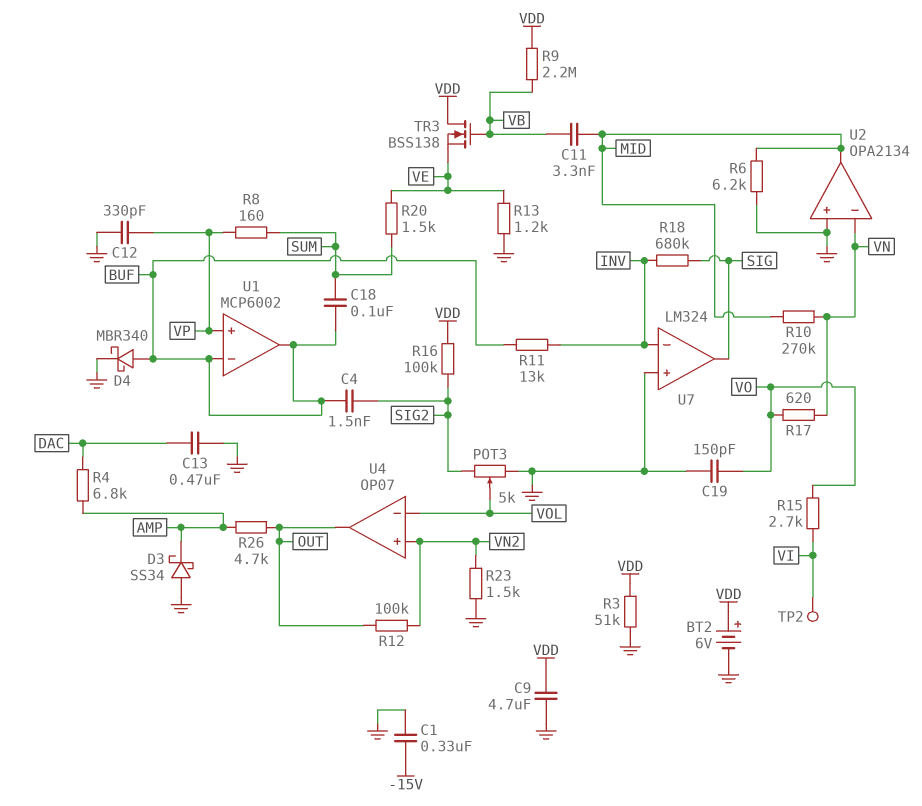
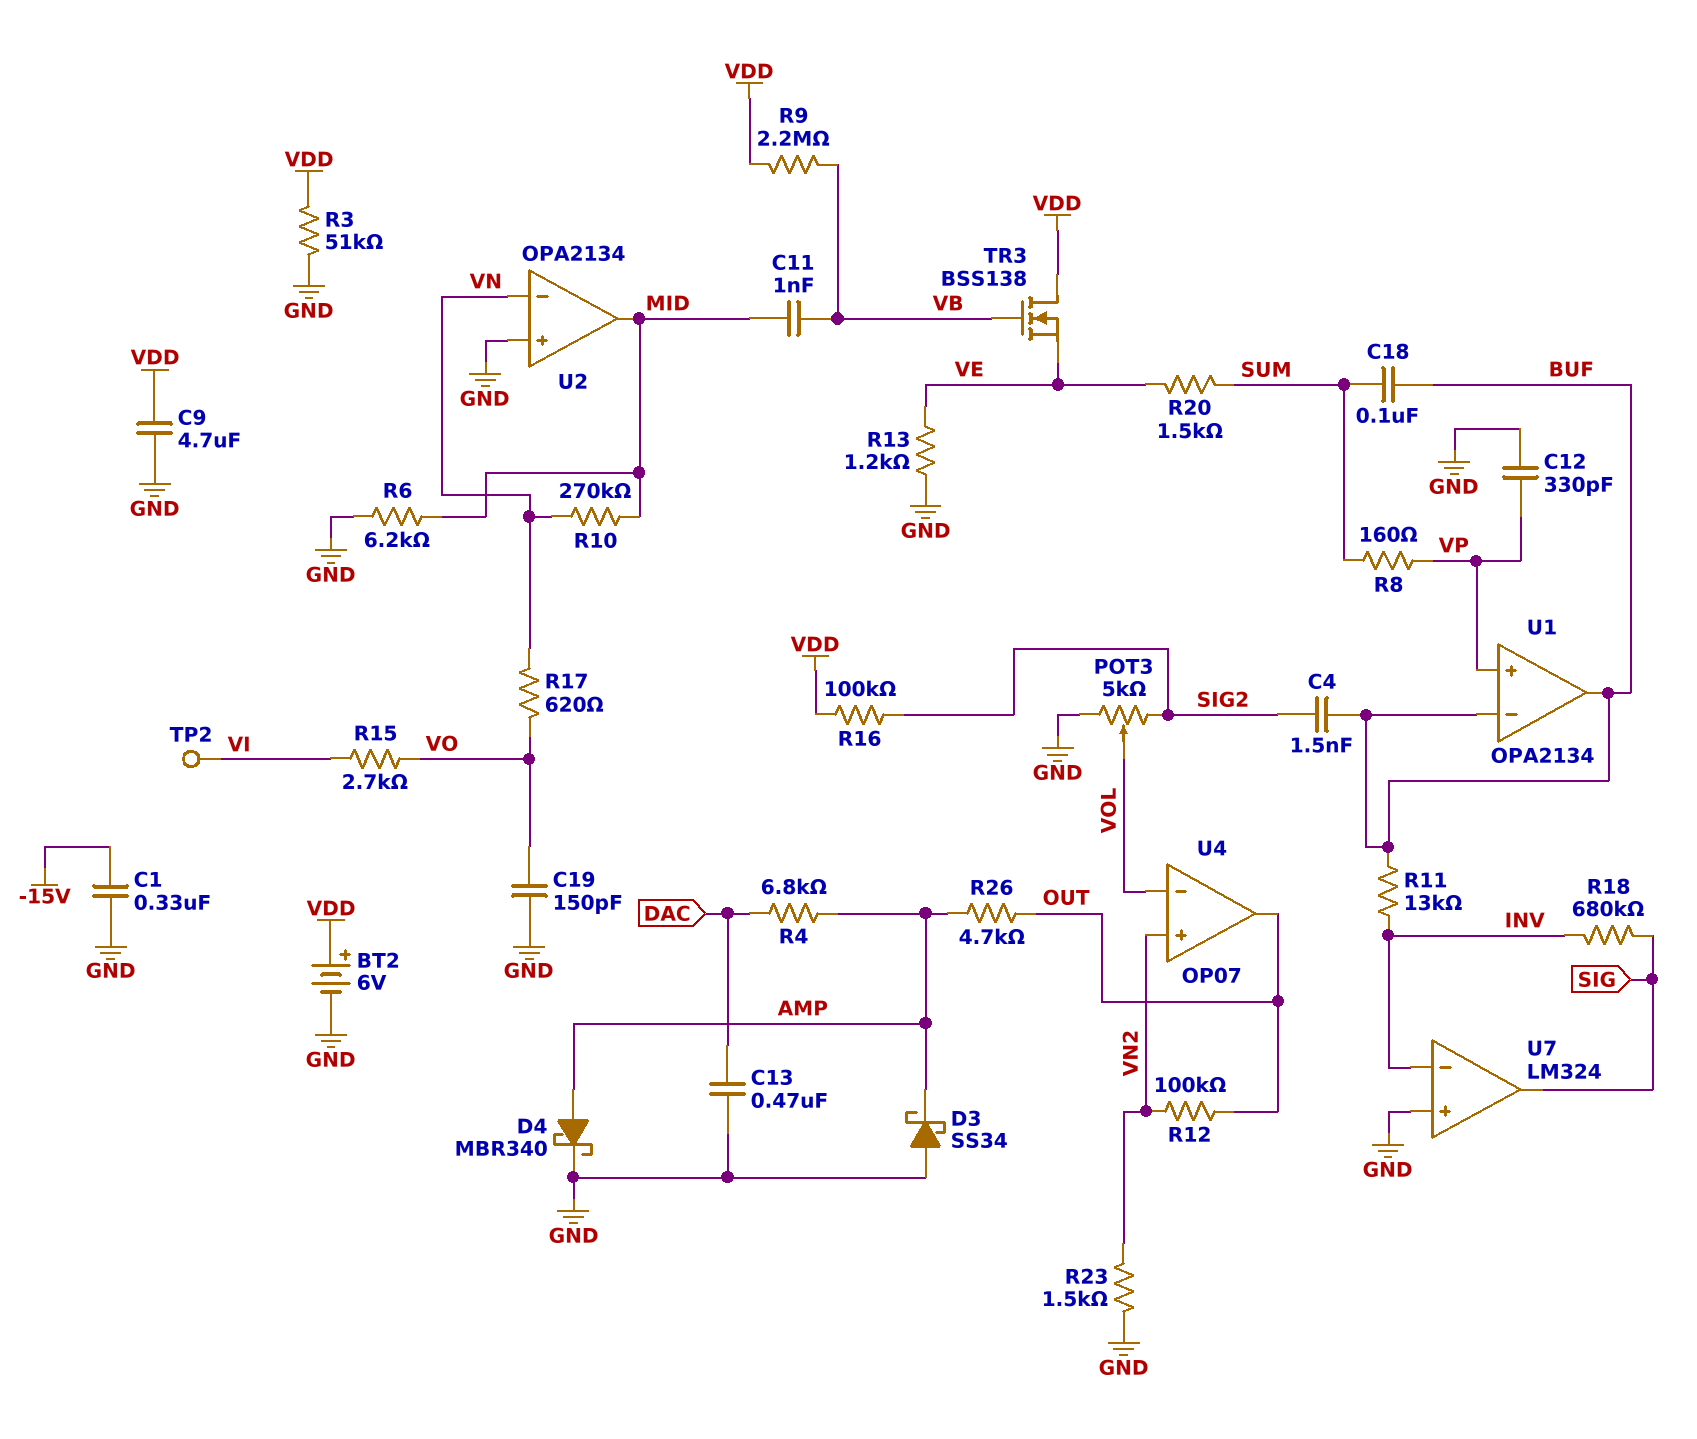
C11: 3.3nF (MID, VB) -> 1nF (MID, VB)
D4: schottky MBR340 (A BUF, K GND) -> schottky MBR340 (A AMP, K GND)
U1: MCP6002 -> OPA2134

